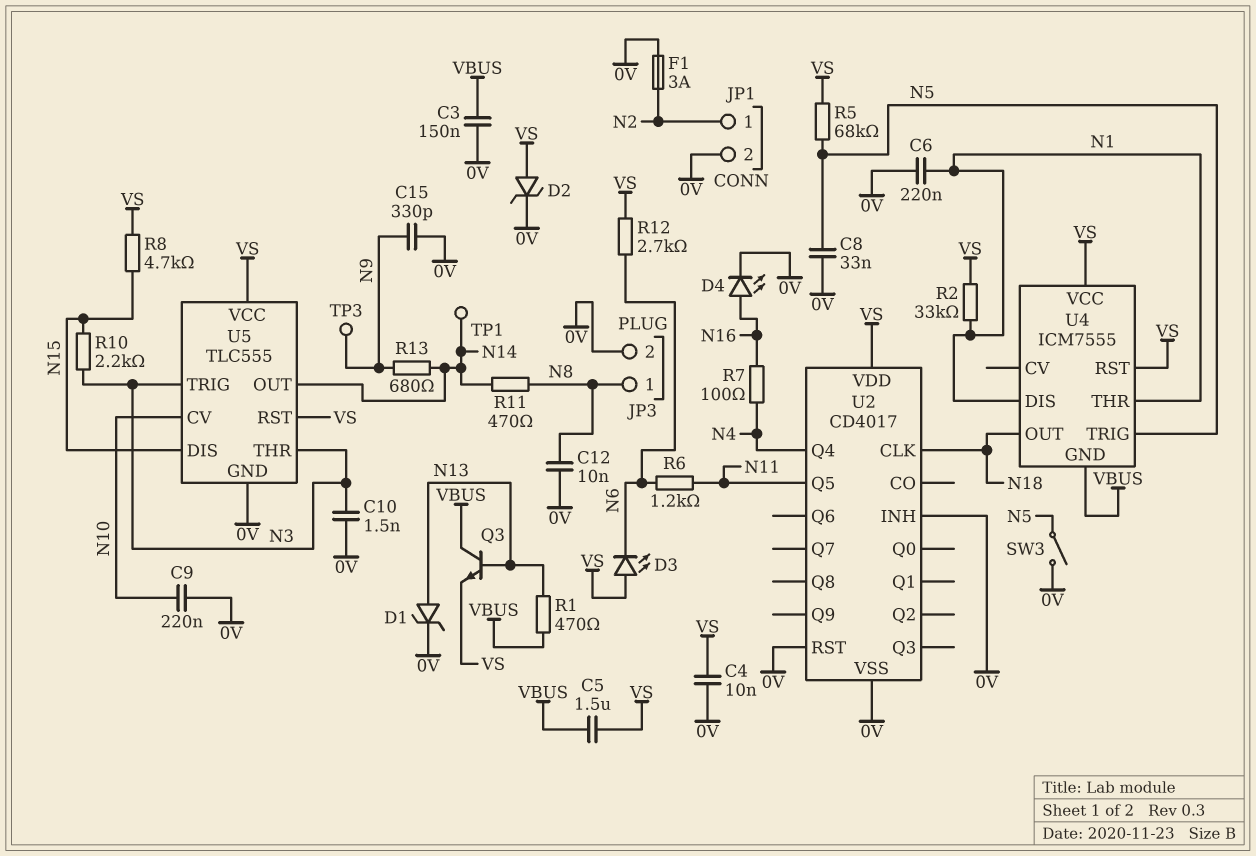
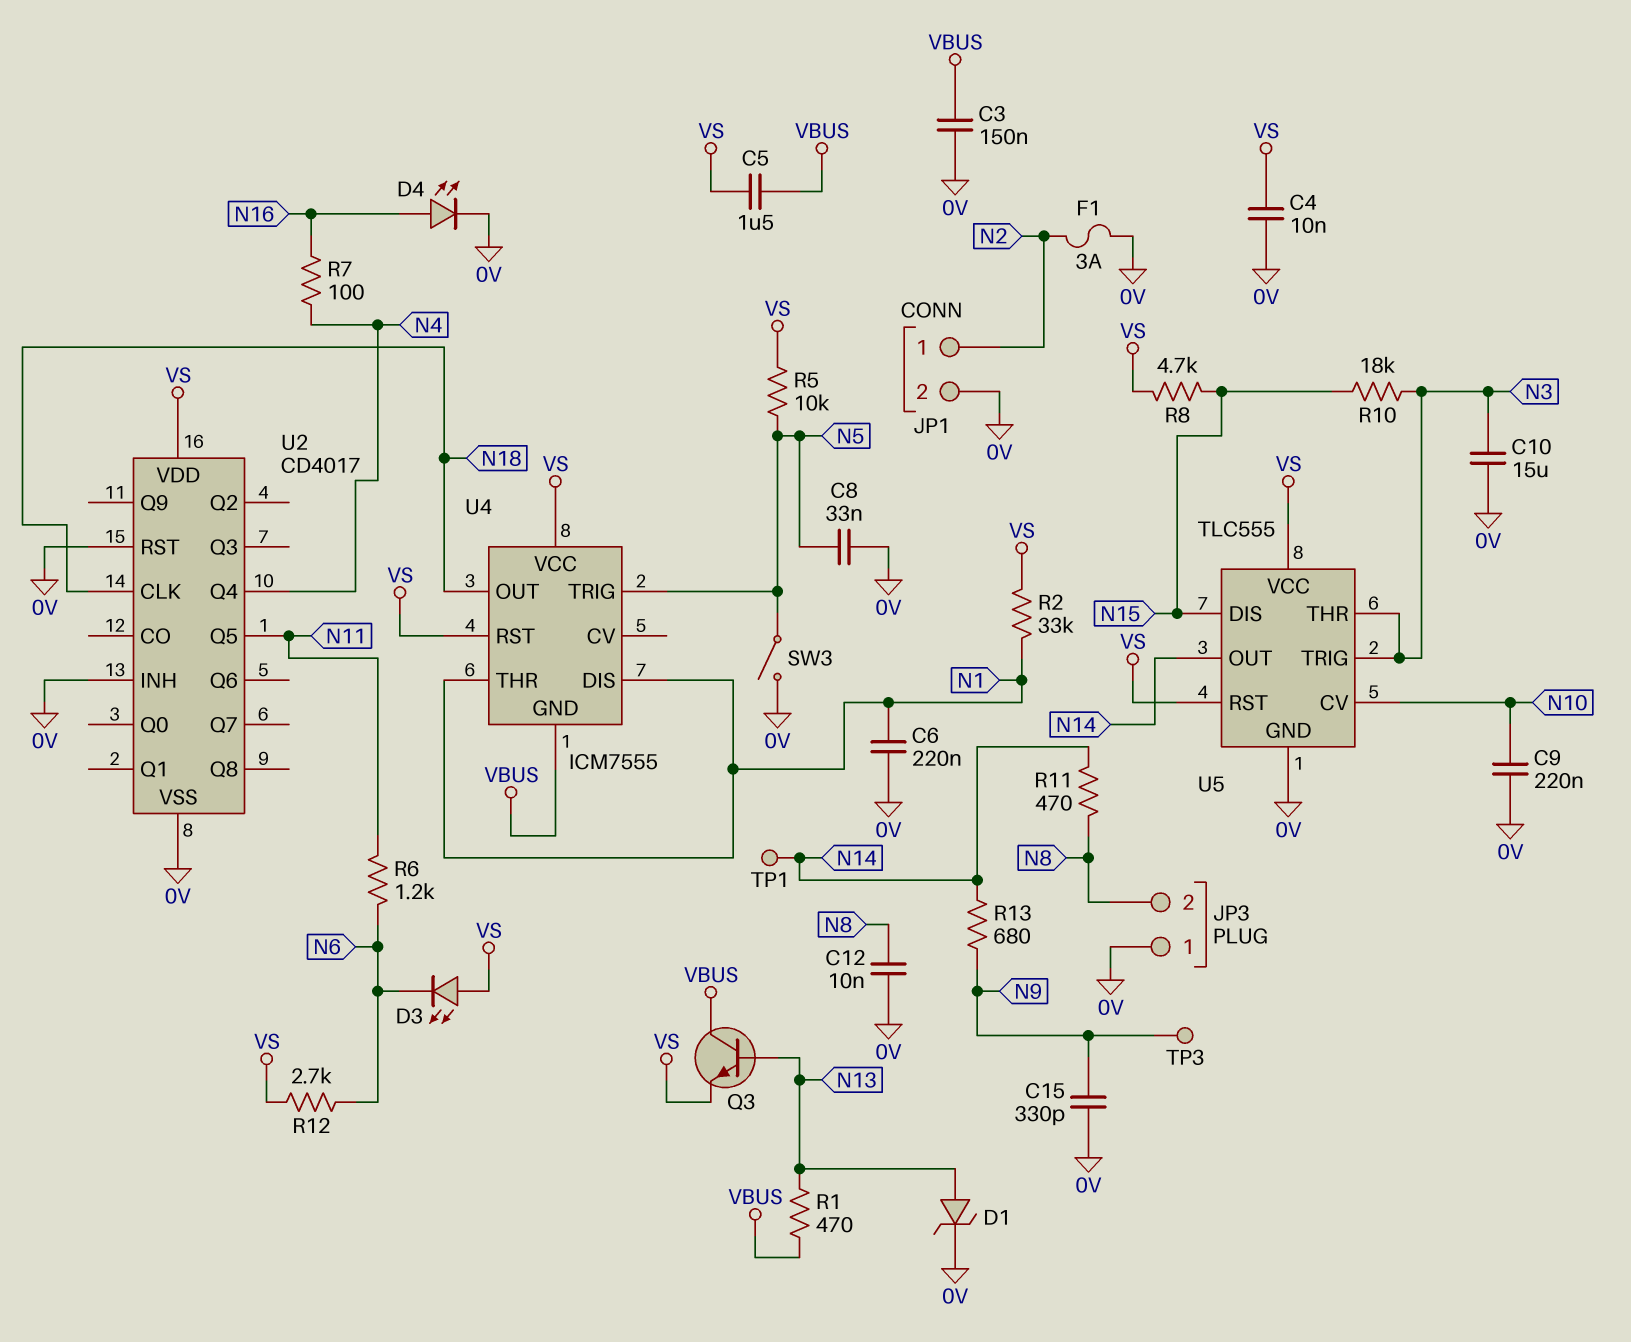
C10: 1.5nF (0V, N3) -> 15uF (0V, N3)
D2: zener (A VS, K 0V) -> none
JP3 pin 1: N8 -> 0V
JP3 pin 2: 0V -> N8
R5: 68k (N5, VS) -> 10k (N5, VS)
R10: 2.2k (N3, N15) -> 18k (N3, N15)

